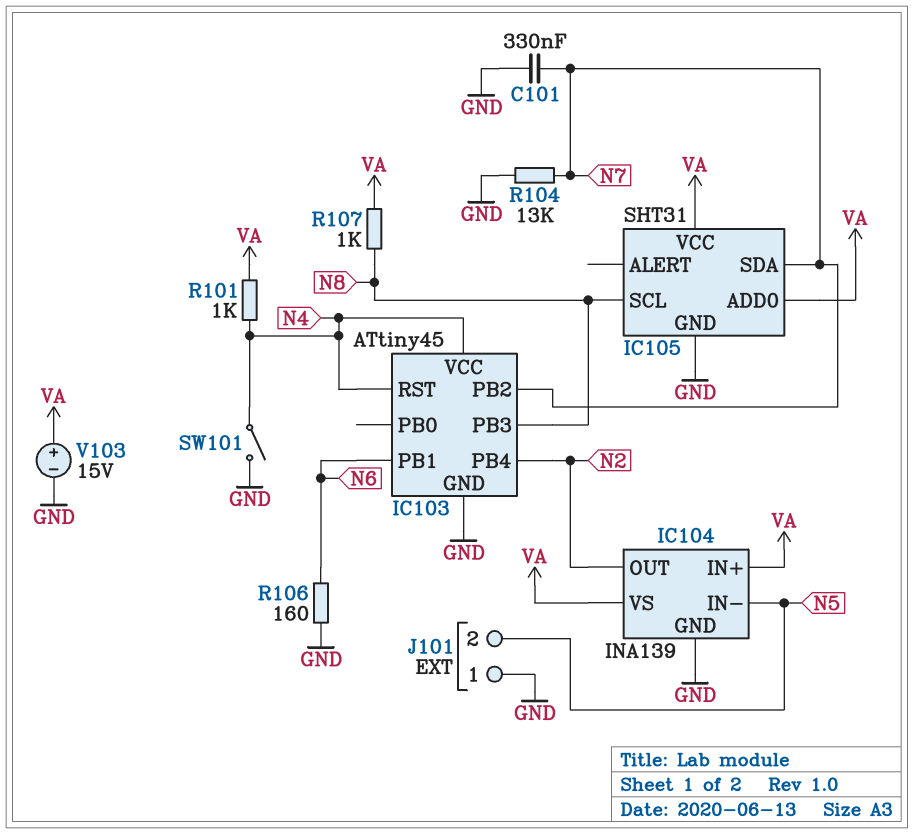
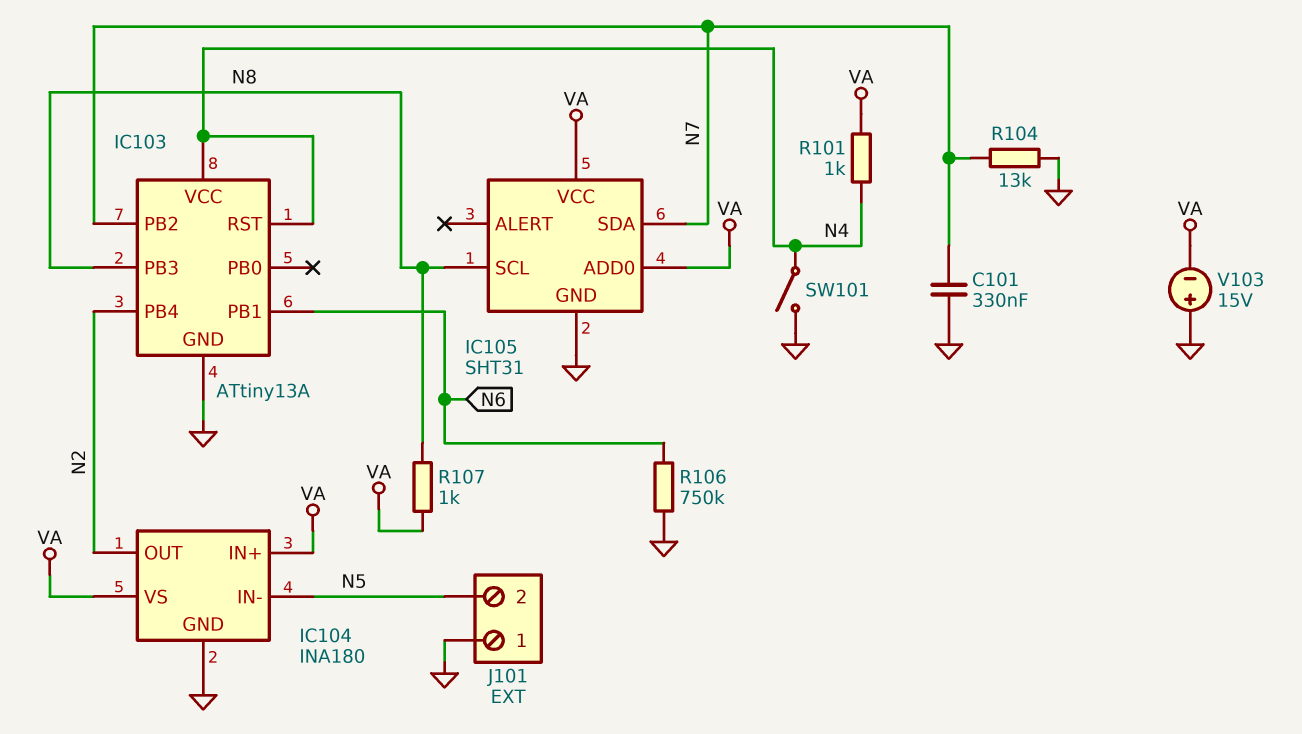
IC103: ATtiny45 -> ATtiny13A
IC104: INA139 -> INA180
R106: 160 (GND, N6) -> 750k (GND, N6)
V103: 15V (plus VA, minus GND) -> 15V (plus GND, minus VA)

